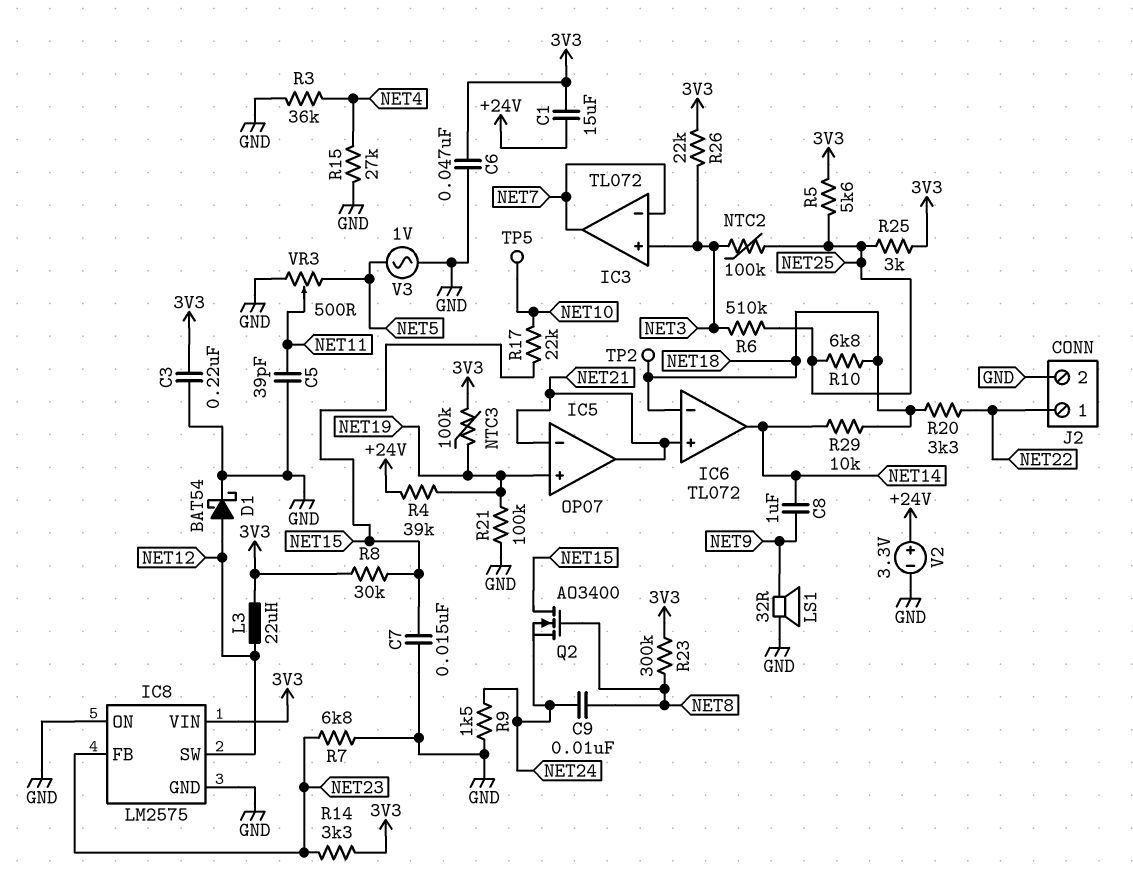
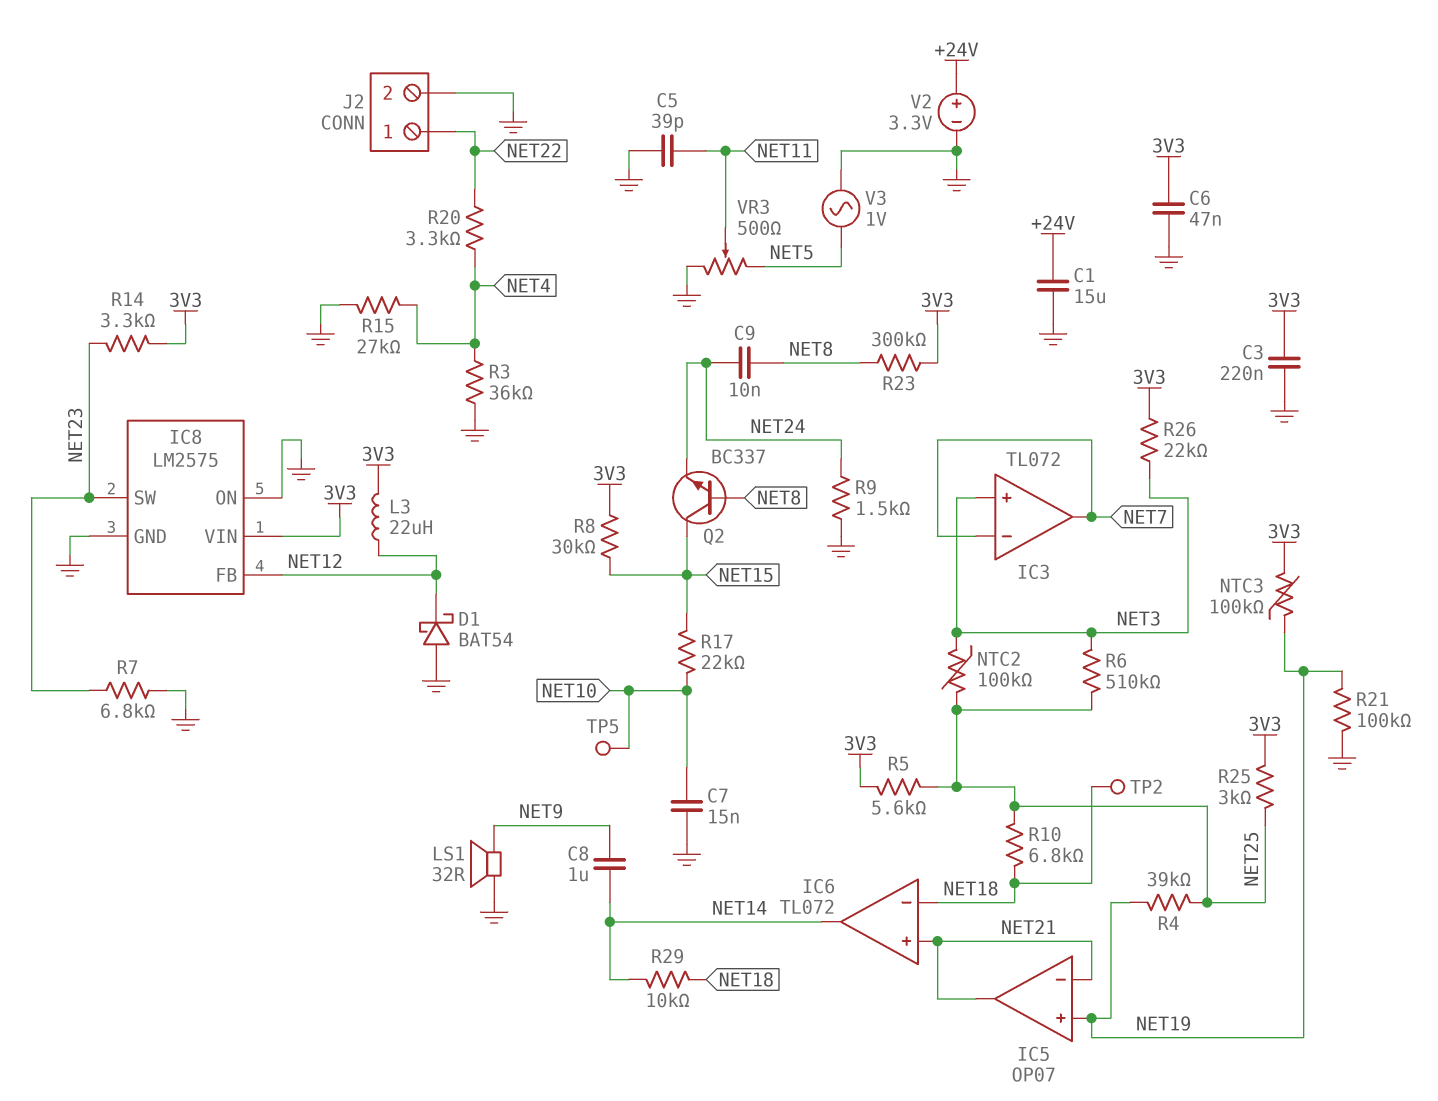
C1: 15uF (+24V, 3V3) -> 15uF (+24V, GND)
C7: 15nF (GND, NET15) -> 15nF (GND, NET10)
D1: schottky BAT54 (A NET12, K GND) -> schottky BAT54 (A GND, K NET12)
IC8 pin FB: NET23 -> NET12
IC8 pin SW: NET12 -> NET23
Q2: NMOS AO3400 (G NET8, D NET15, S NET24) -> NPN BC337 (B NET8, C NET15, E NET24)
R4: 39k (+24V, NET19) -> 39k (NET19, NET25)
R20: 3.3k (NET18, NET22) -> 3.3k (NET4, NET22)

